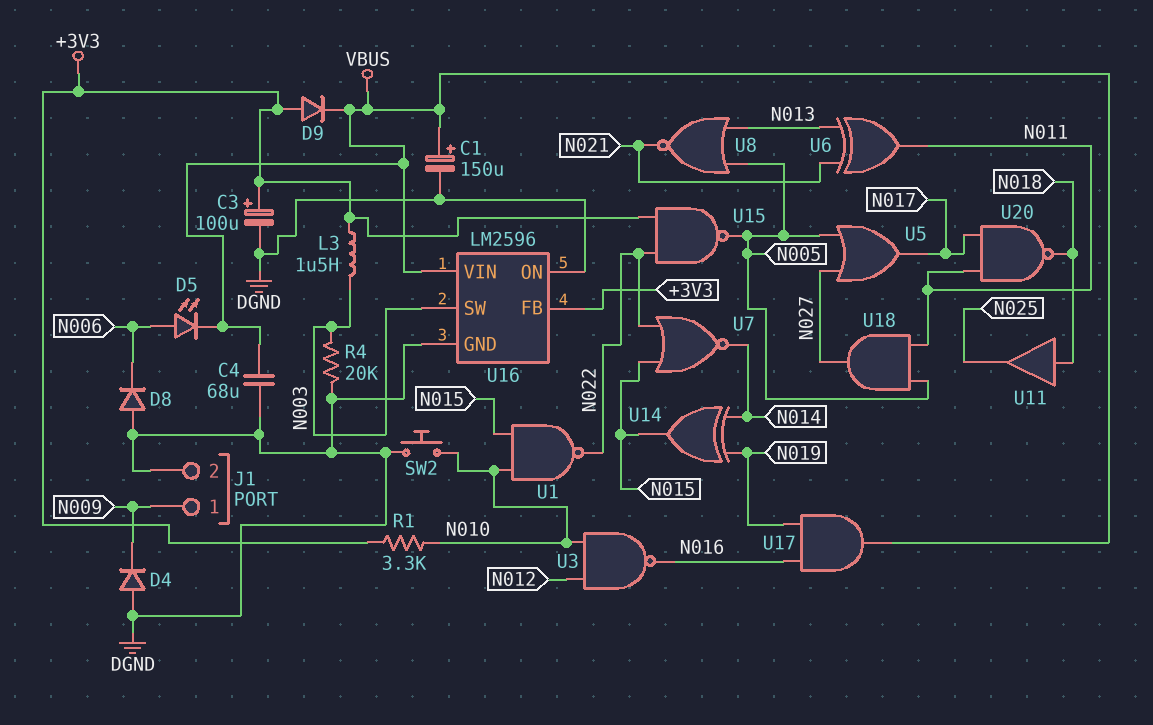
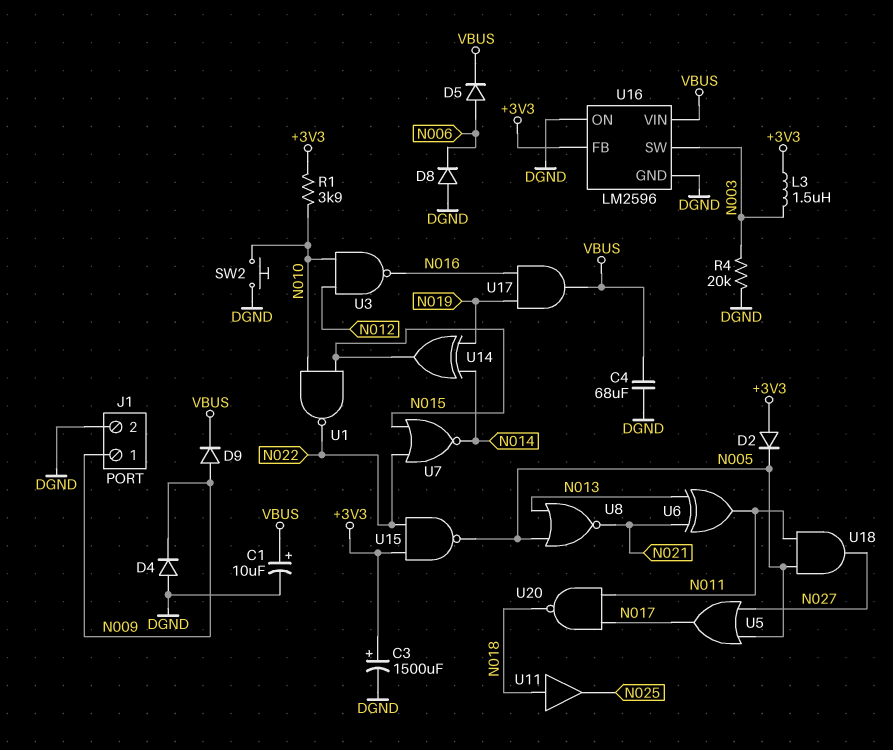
C1: 150uF (plus VBUS, minus DGND) -> 10uF (plus VBUS, minus DGND)
C3: 100uF (plus +3V3, minus DGND) -> 1500uF (plus +3V3, minus DGND)
D2: none -> diode (A +3V3, K N005)
D5: LED (A N006, K VBUS) -> diode (A N006, K VBUS)
D9: diode (A +3V3, K VBUS) -> diode (A N009, K VBUS)
R1: 3.3k (+3V3, N010) -> 3.9k (+3V3, N010)

